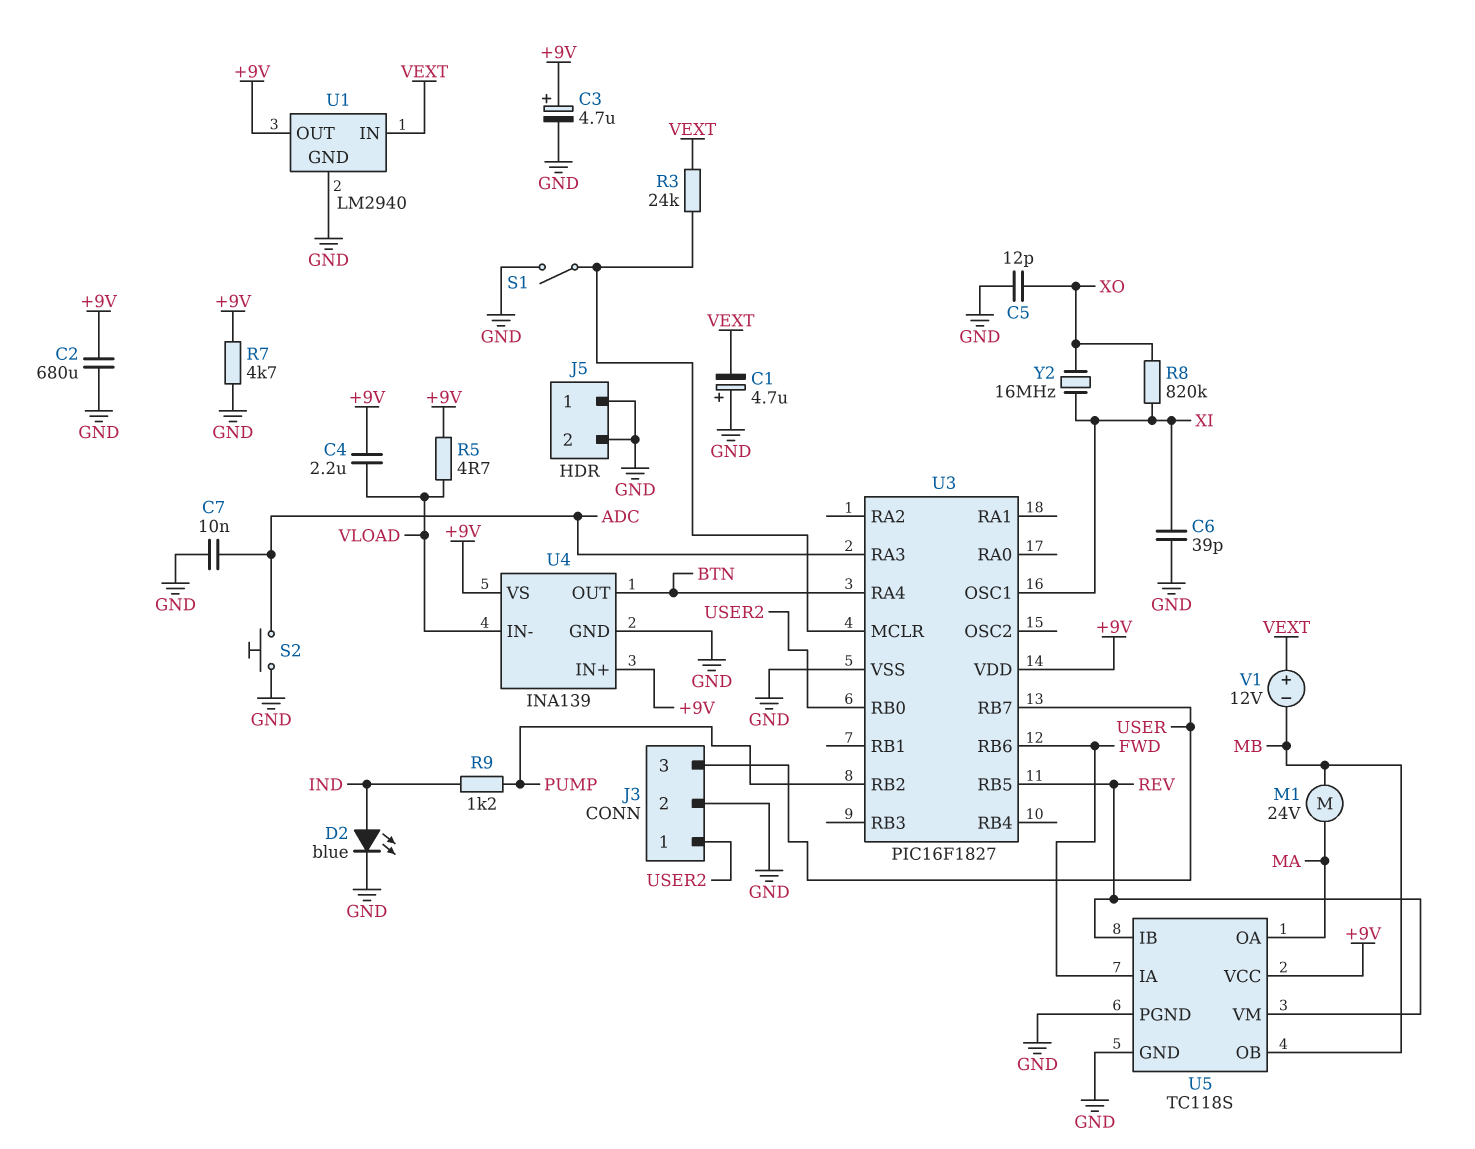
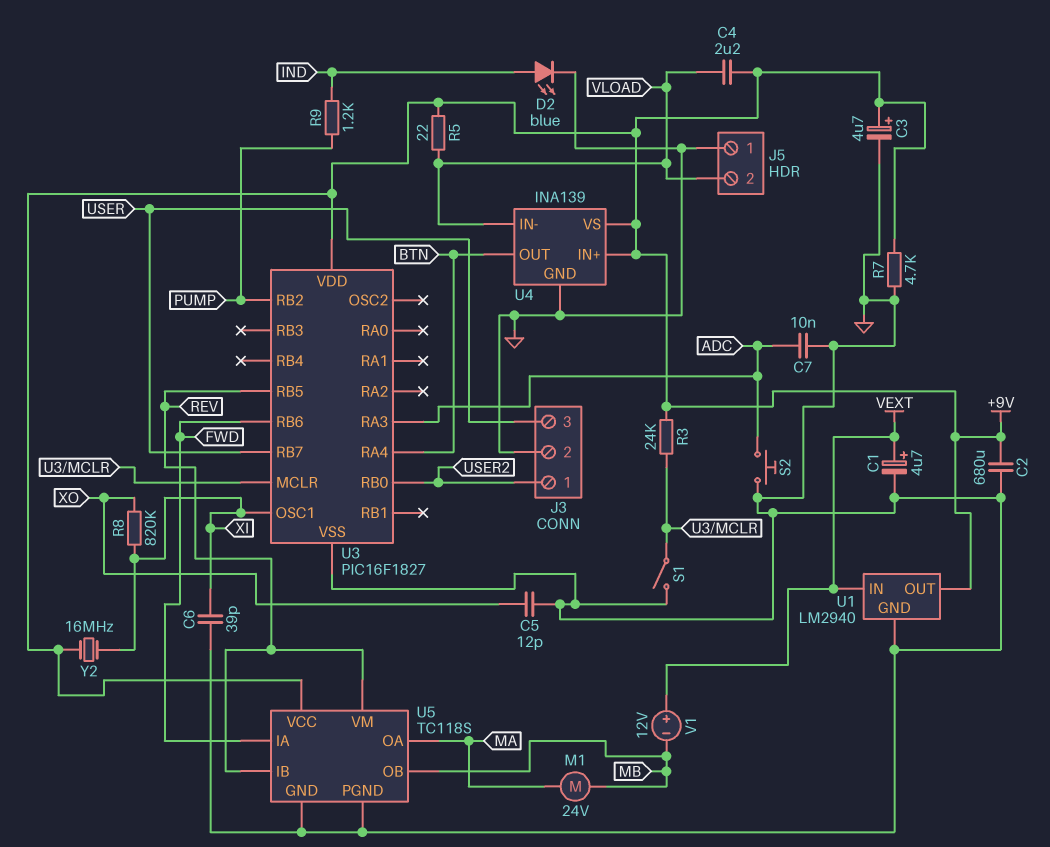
C1: 4.7uF (plus GND, minus VEXT) -> 4.7uF (plus VEXT, minus GND)
J5 pin 2: GND -> VLOAD
R3: 24k (U3/MCLR, VEXT) -> 24k (+9V, U3/MCLR)
R5: 4.7 (+9V, VLOAD) -> 22 (+9V, VLOAD)
Y2: 16MHz (XI, XO) -> 16MHz (+9V, XI)

